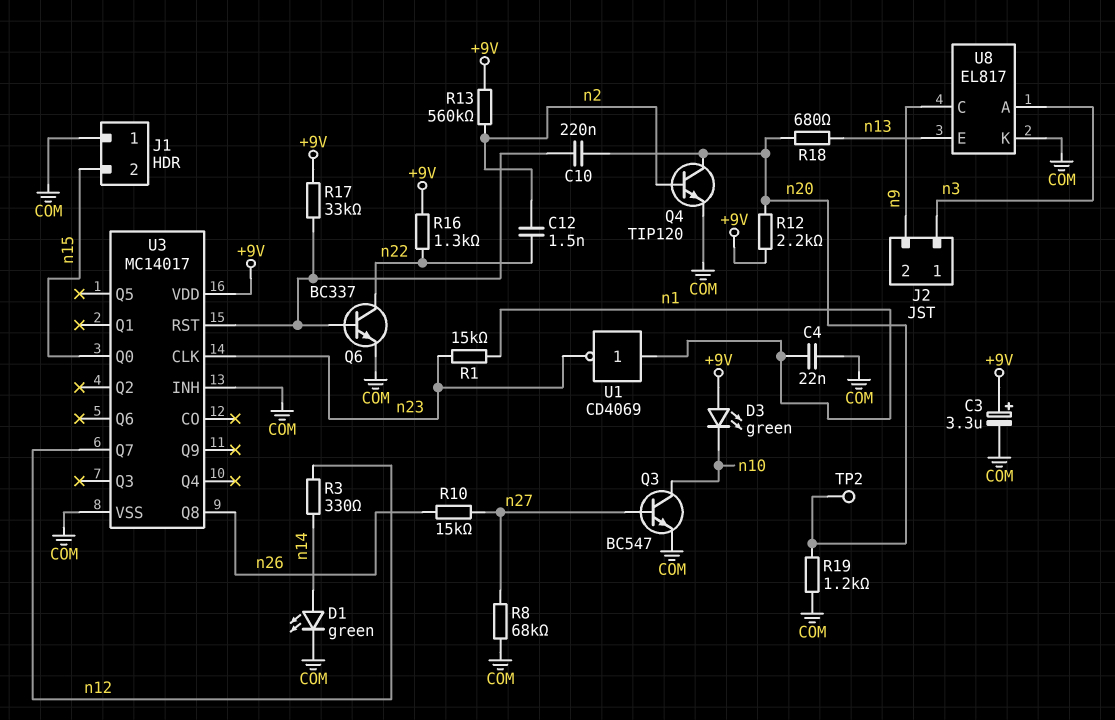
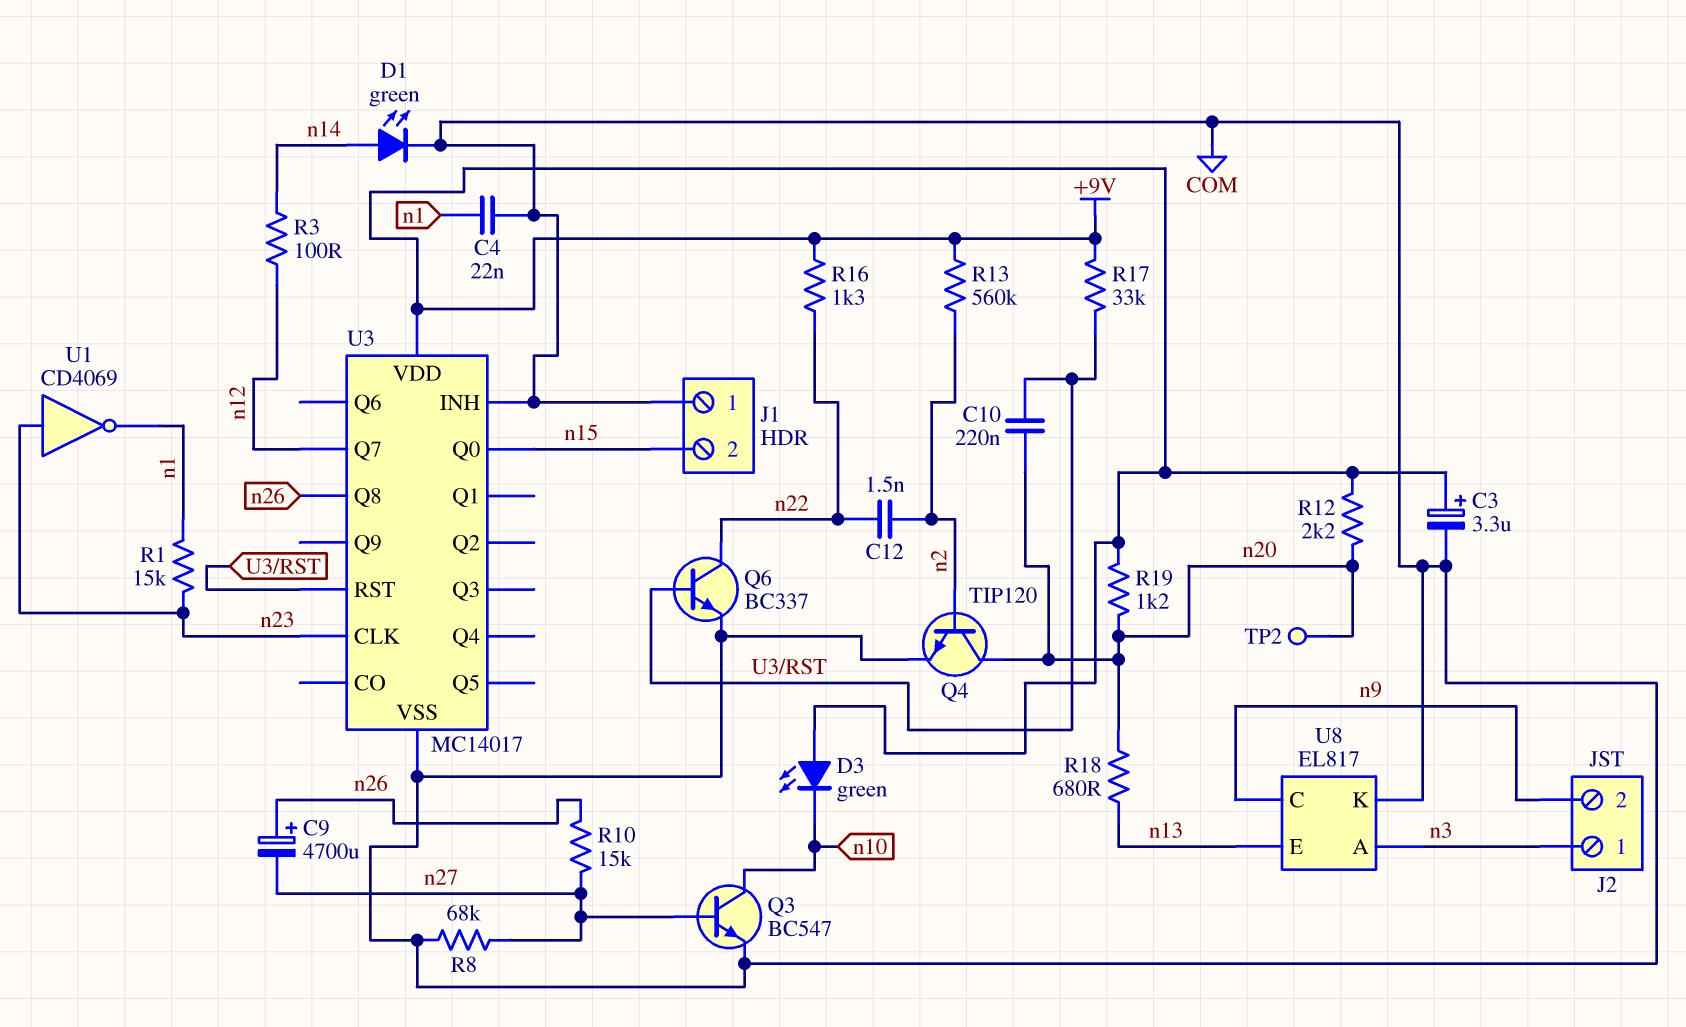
C9: none -> 4700uF (plus n26, minus n27)
R3: 330 (n12, n14) -> 100 (n12, n14)
R19: 1.2k (COM, n20) -> 1.2k (+9V, n20)
U1: NOT CD4069 (in n1, out n23) -> NOT CD4069 (in n23, out n1)

